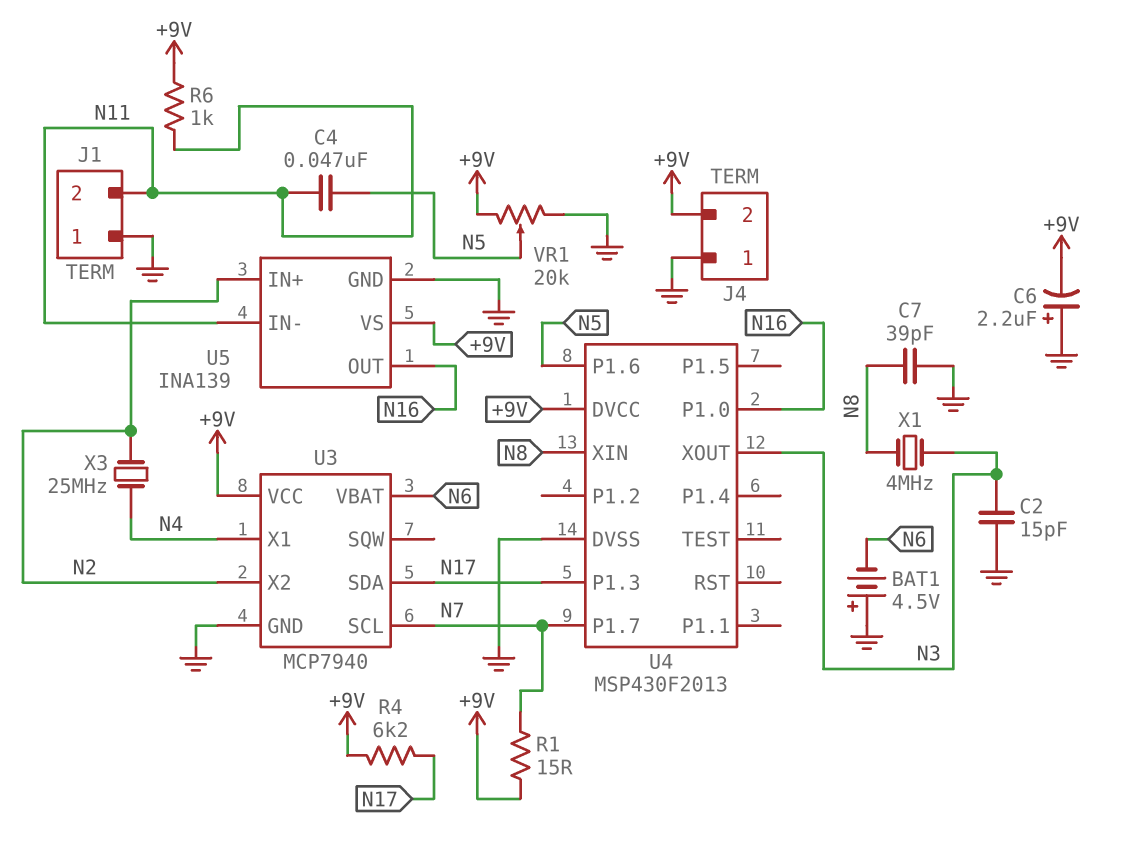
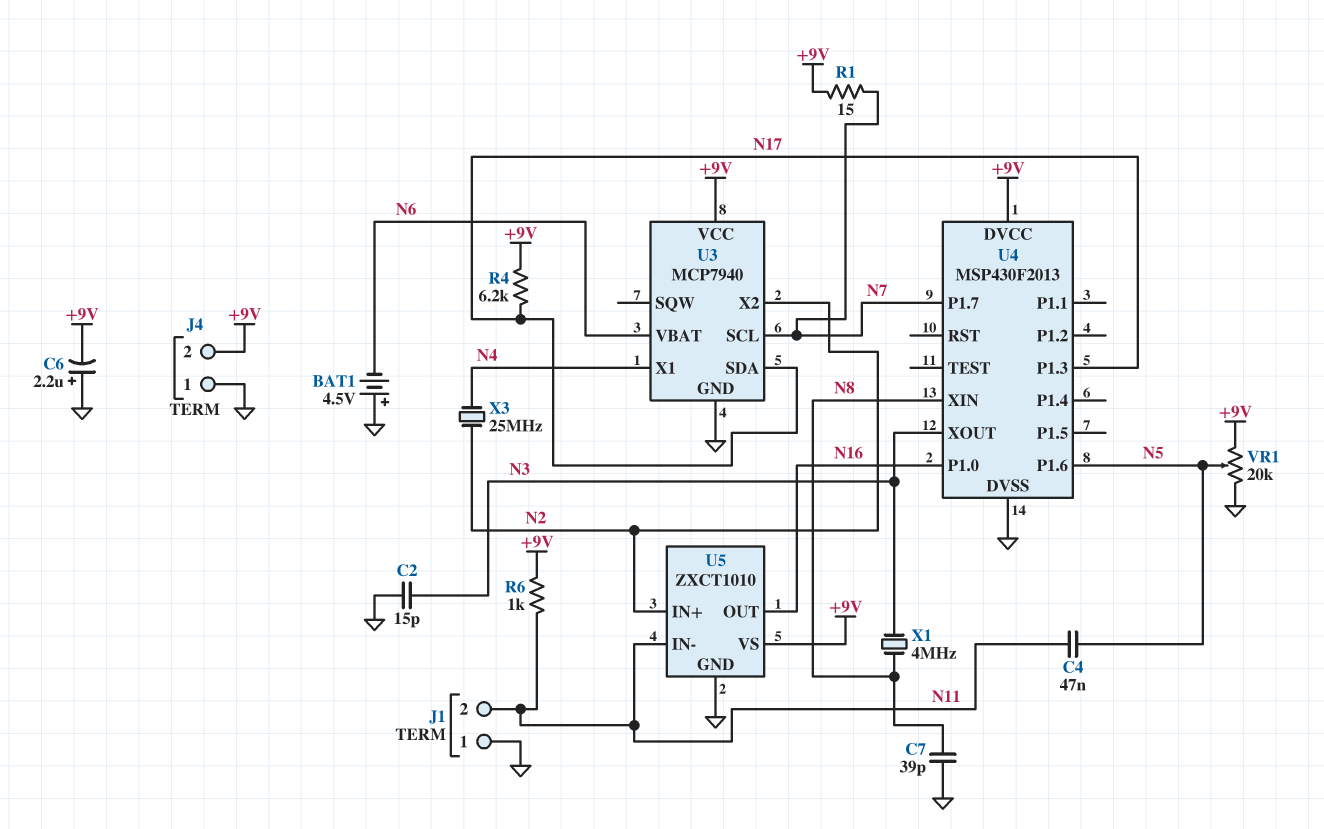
U5: INA139 -> ZXCT1010

